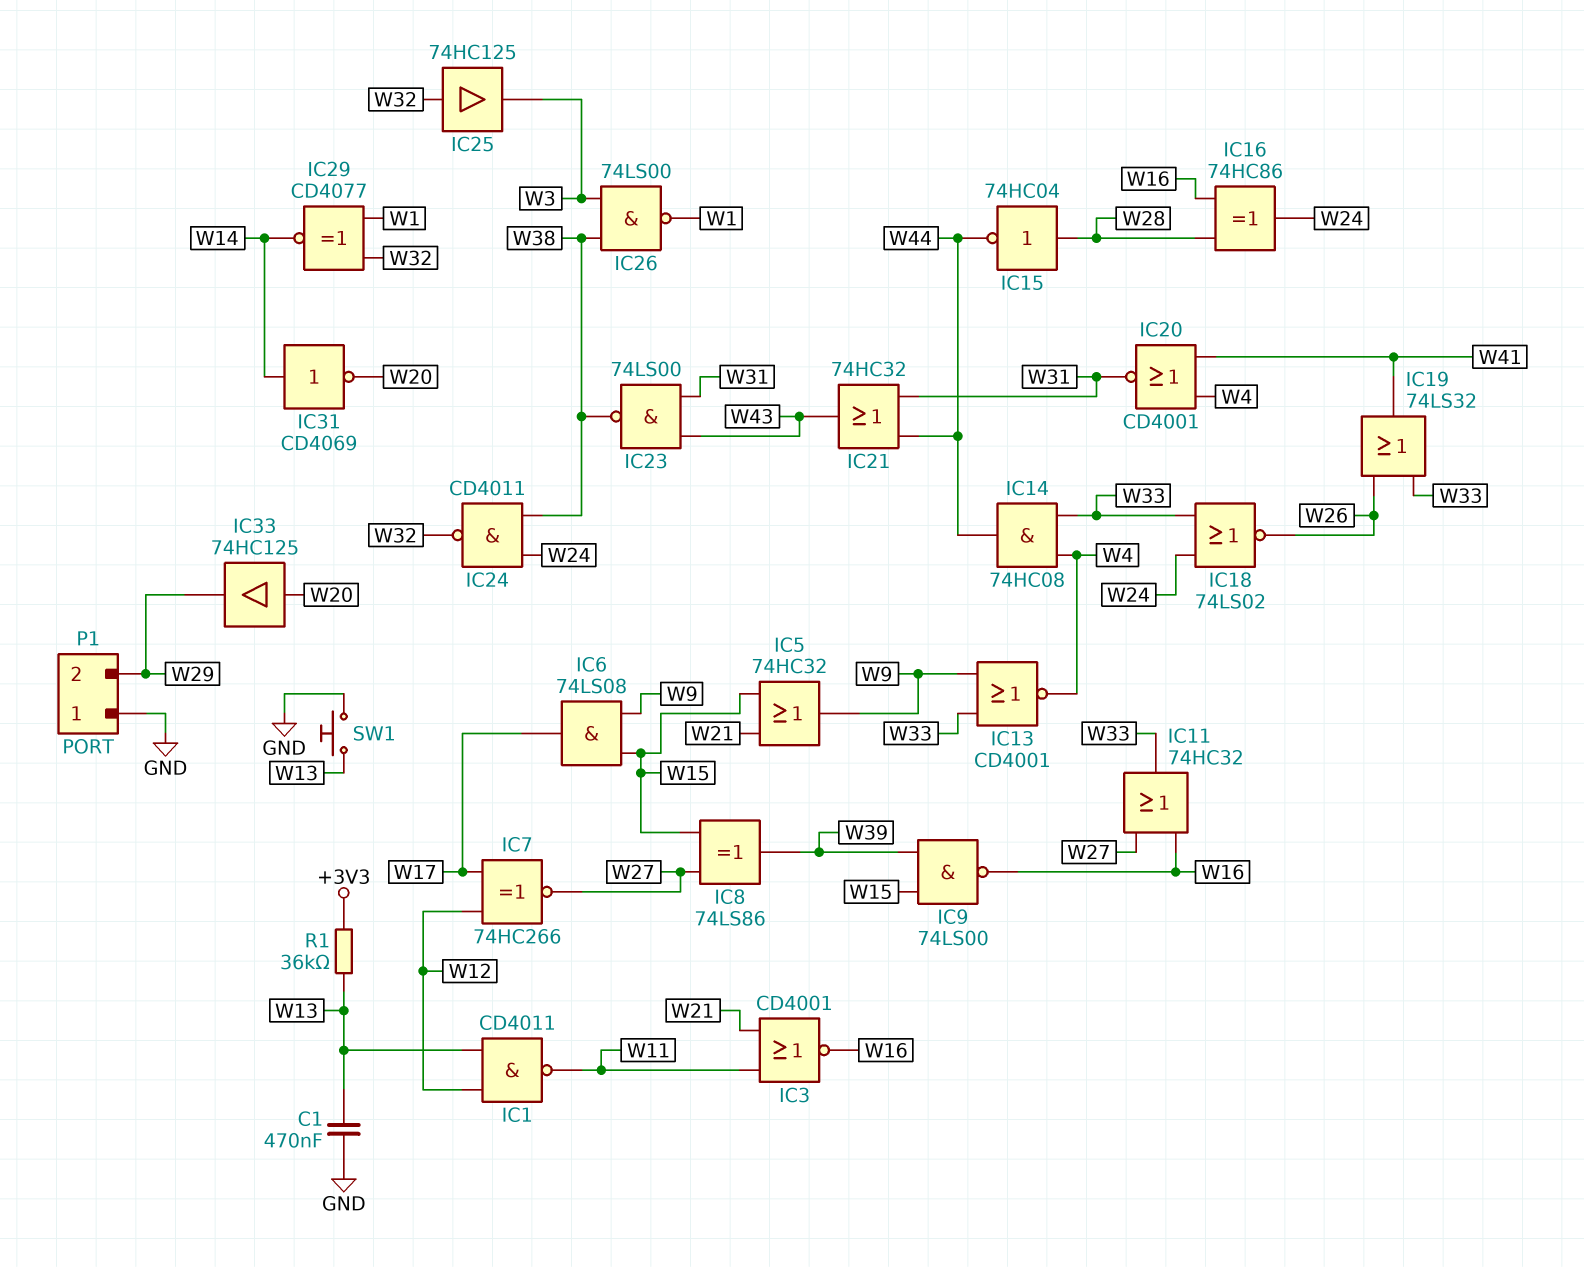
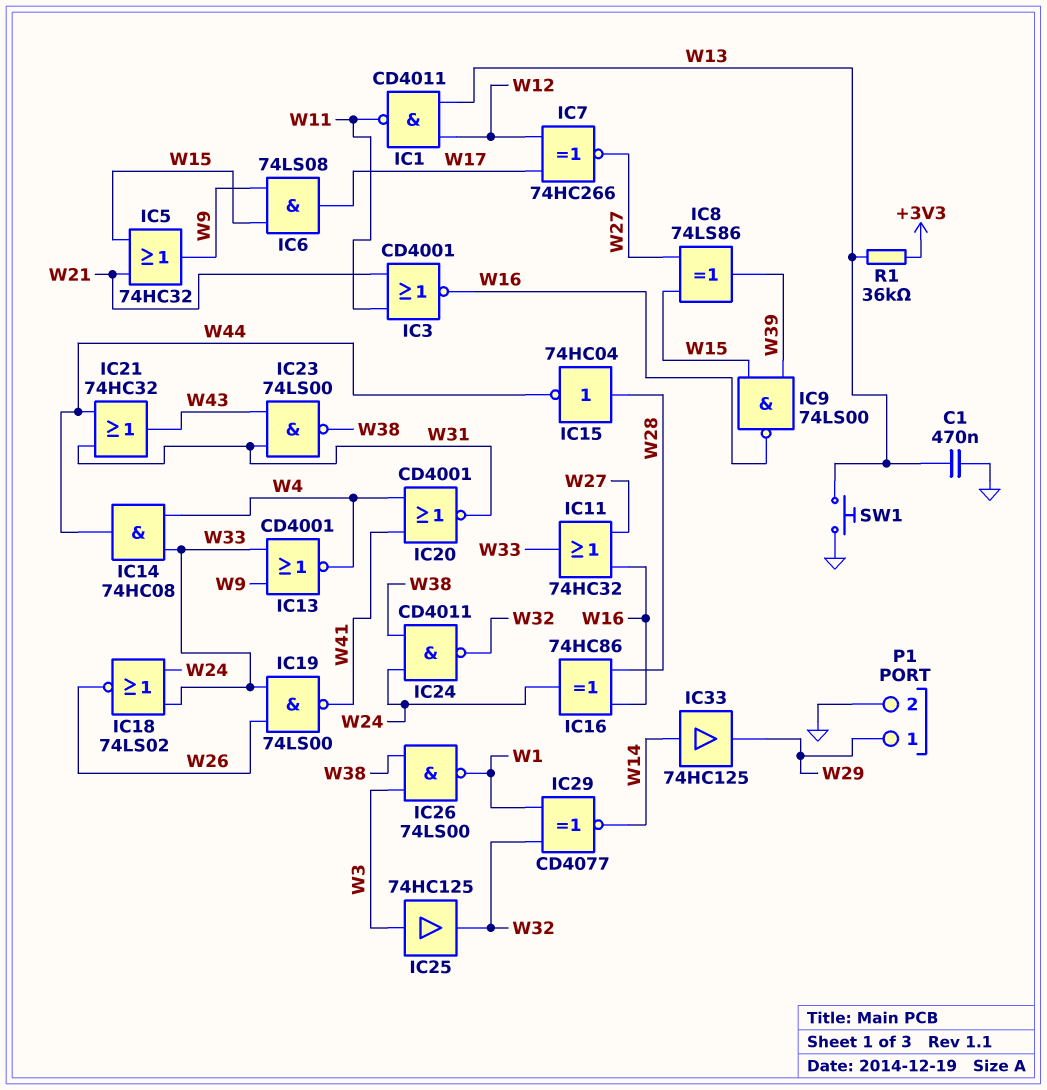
IC19: OR 74LS32 (in W26, in W33, out W41) -> NAND 74LS00 (in W26, in W33, out W41)
IC25: buffer 74HC125 (in W32, out W3) -> buffer 74HC125 (in W3, out W32)
IC31: NOT CD4069 (in W14, out W20) -> none
IC33: buffer 74HC125 (in W20, out W29) -> buffer 74HC125 (in W14, out W29)
P1 pin 1: GND -> W29
P1 pin 2: W29 -> GND

